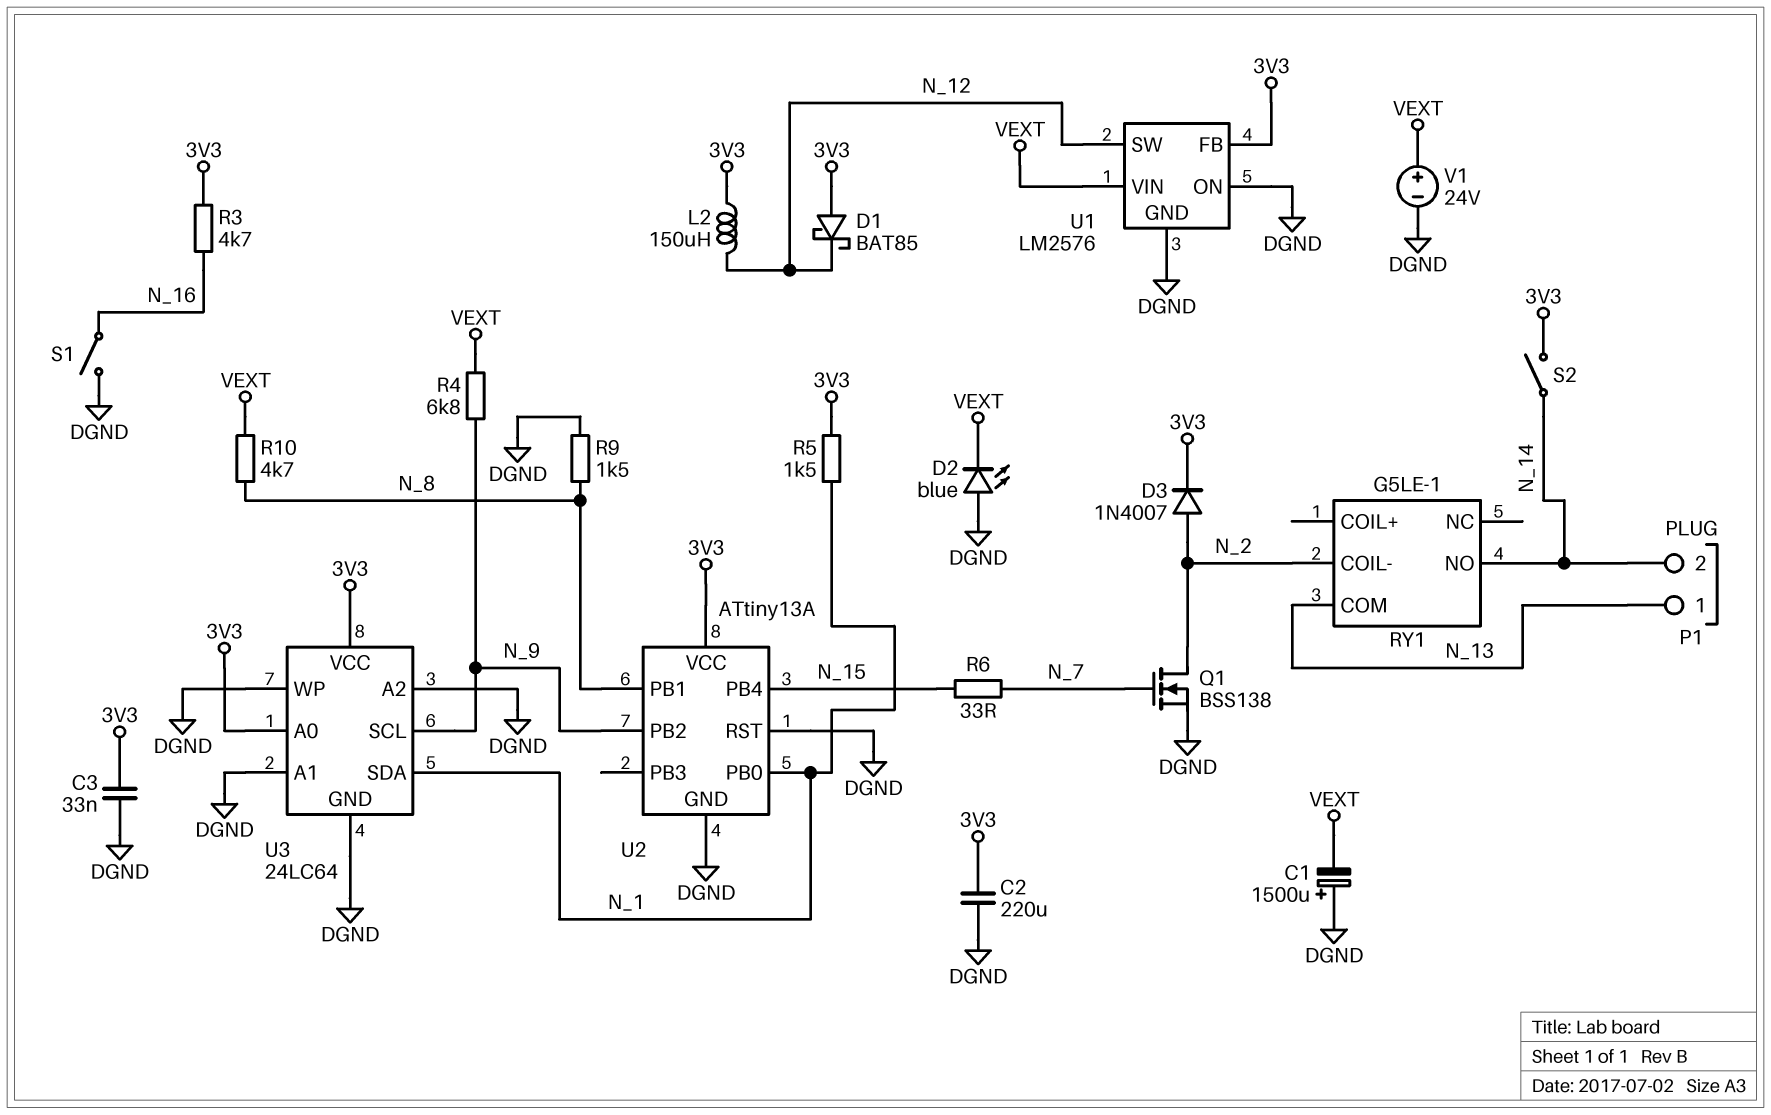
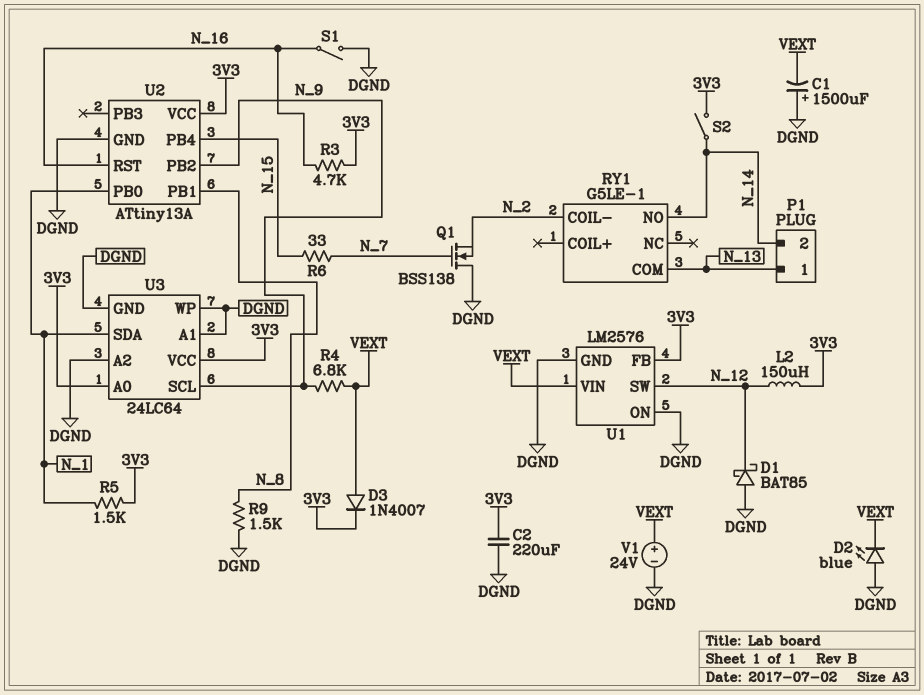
C3: 33nF (3V3, DGND) -> none
D1: schottky BAT85 (A 3V3, K N_12) -> schottky BAT85 (A DGND, K N_12)
D3: diode 1N4007 (A N_2, K 3V3) -> diode 1N4007 (A VEXT, K 3V3)
Q1: NMOS BSS138 (G N_7, D N_2, S DGND) -> NMOS BSS138 (G N_7, D DGND, S N_2)
R10: 4.7k (N_8, VEXT) -> none
U2 pin RST: DGND -> N_16

